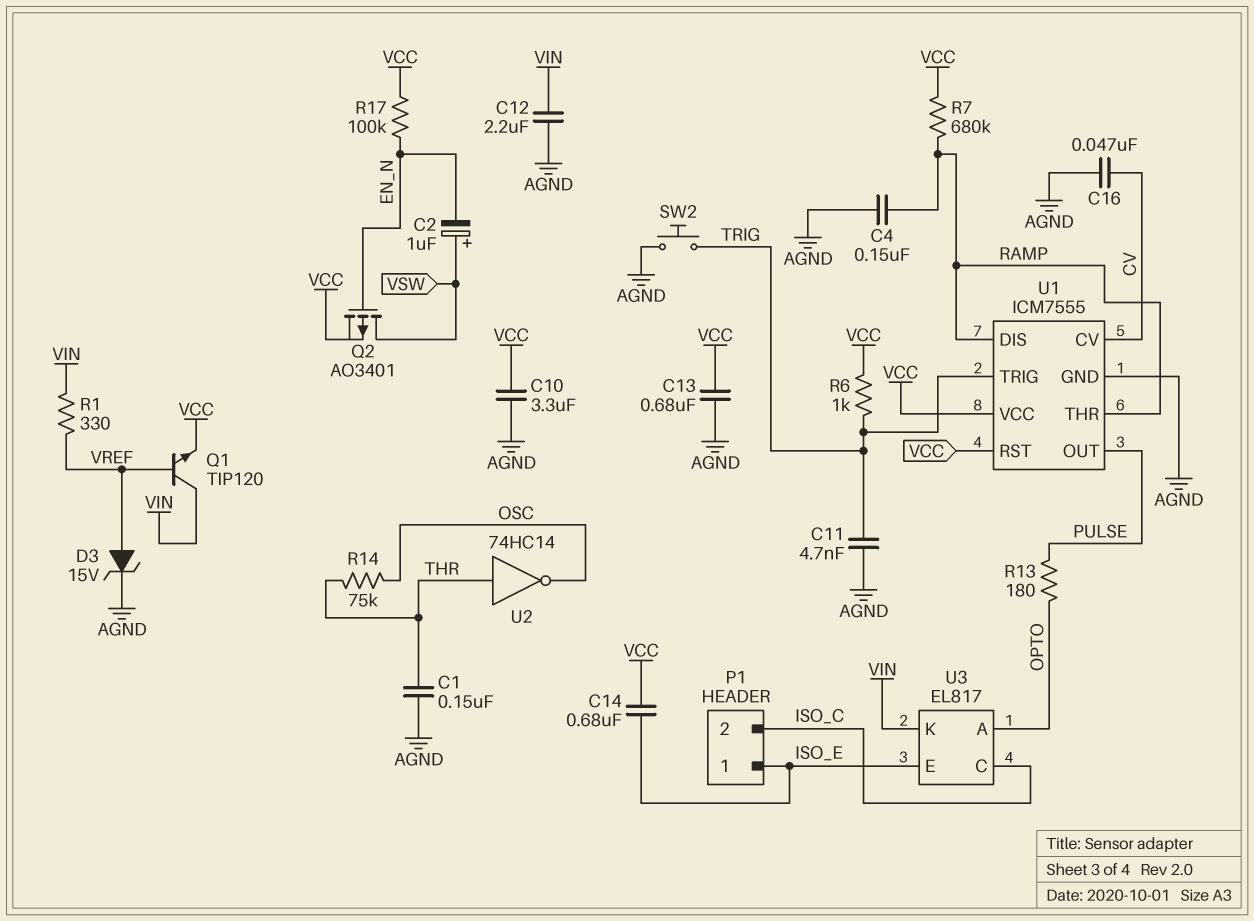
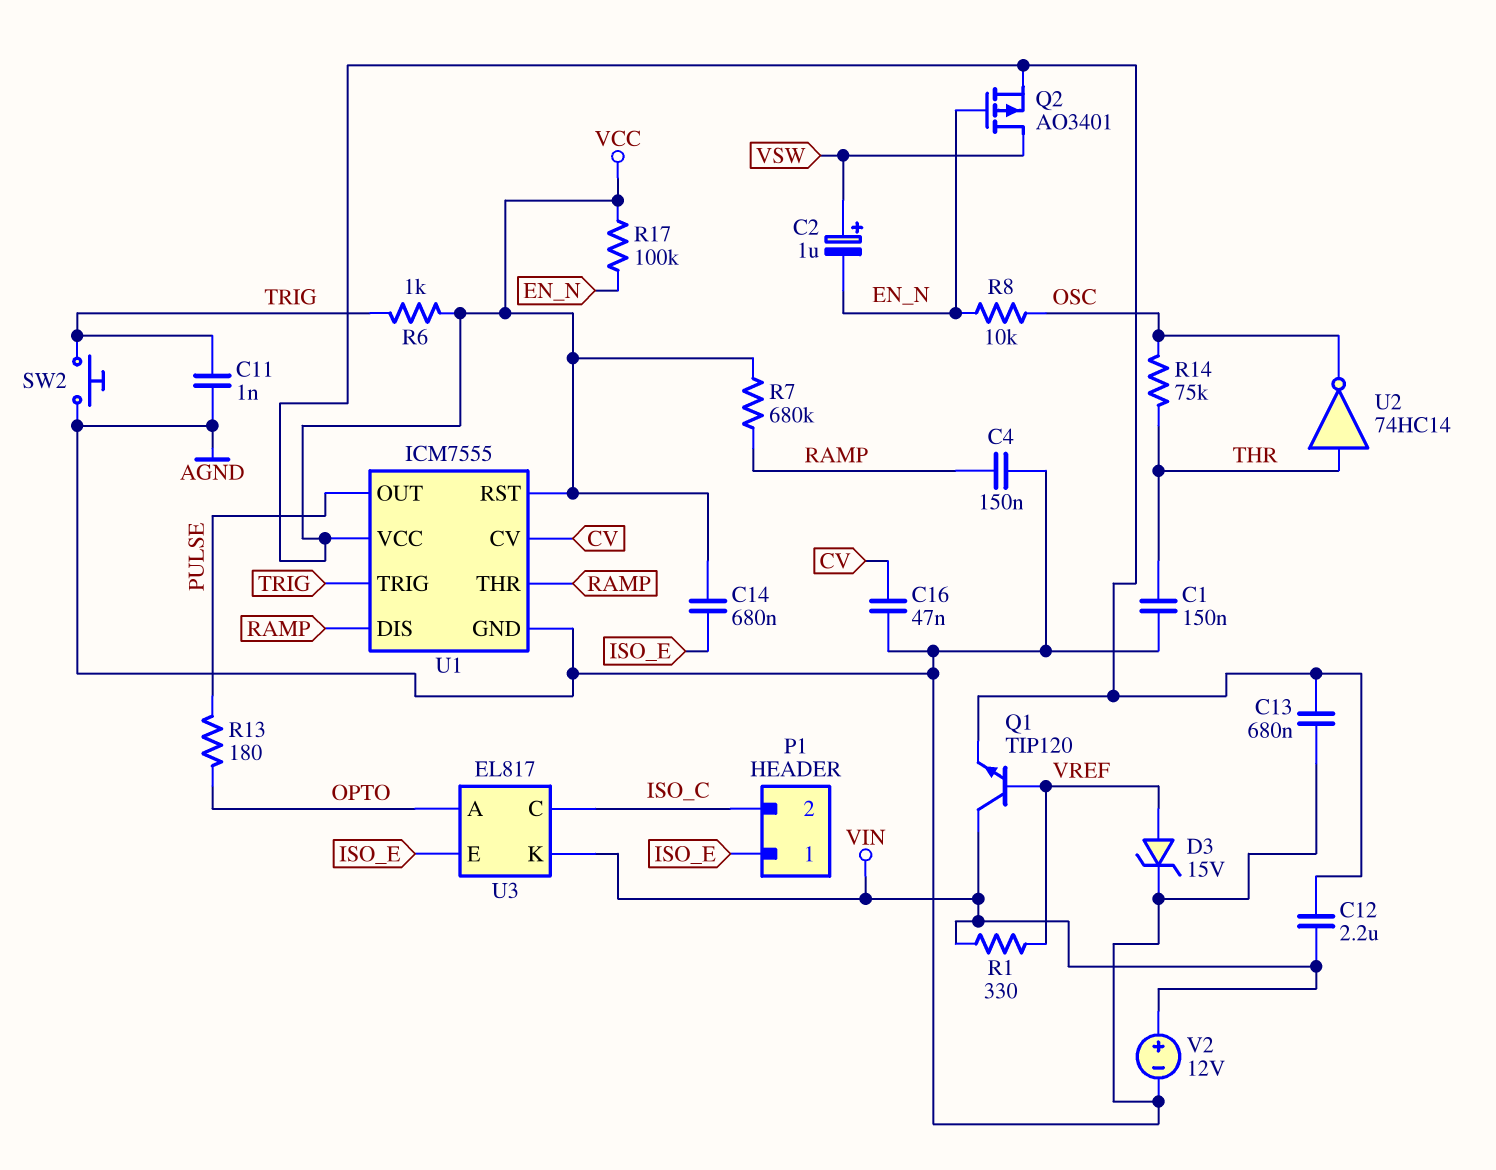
C10: 3.3uF (AGND, VCC) -> none
C11: 4.7nF (AGND, TRIG) -> 1nF (AGND, TRIG)
C12: 2.2uF (AGND, VIN) -> 2.2uF (VCC, VIN)
R8: none -> 10k (EN_N, OSC)
V2: none -> 12V (plus VIN, minus AGND)

